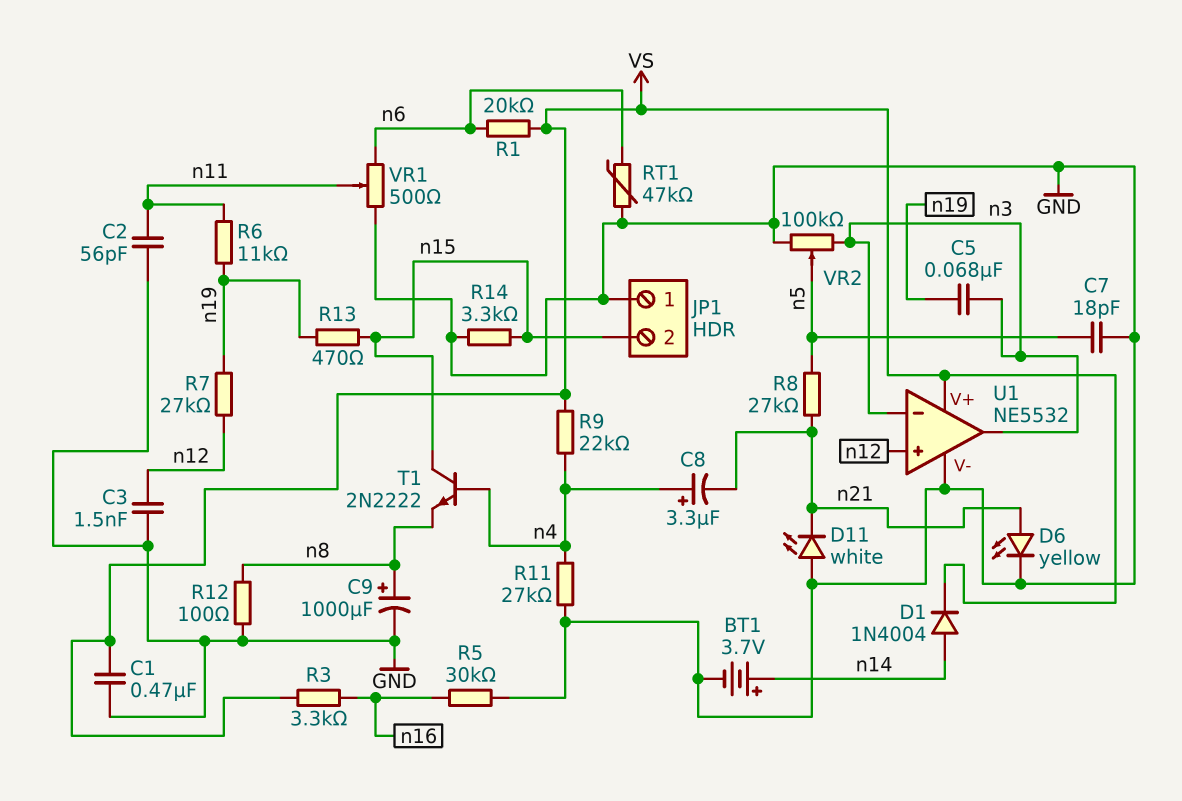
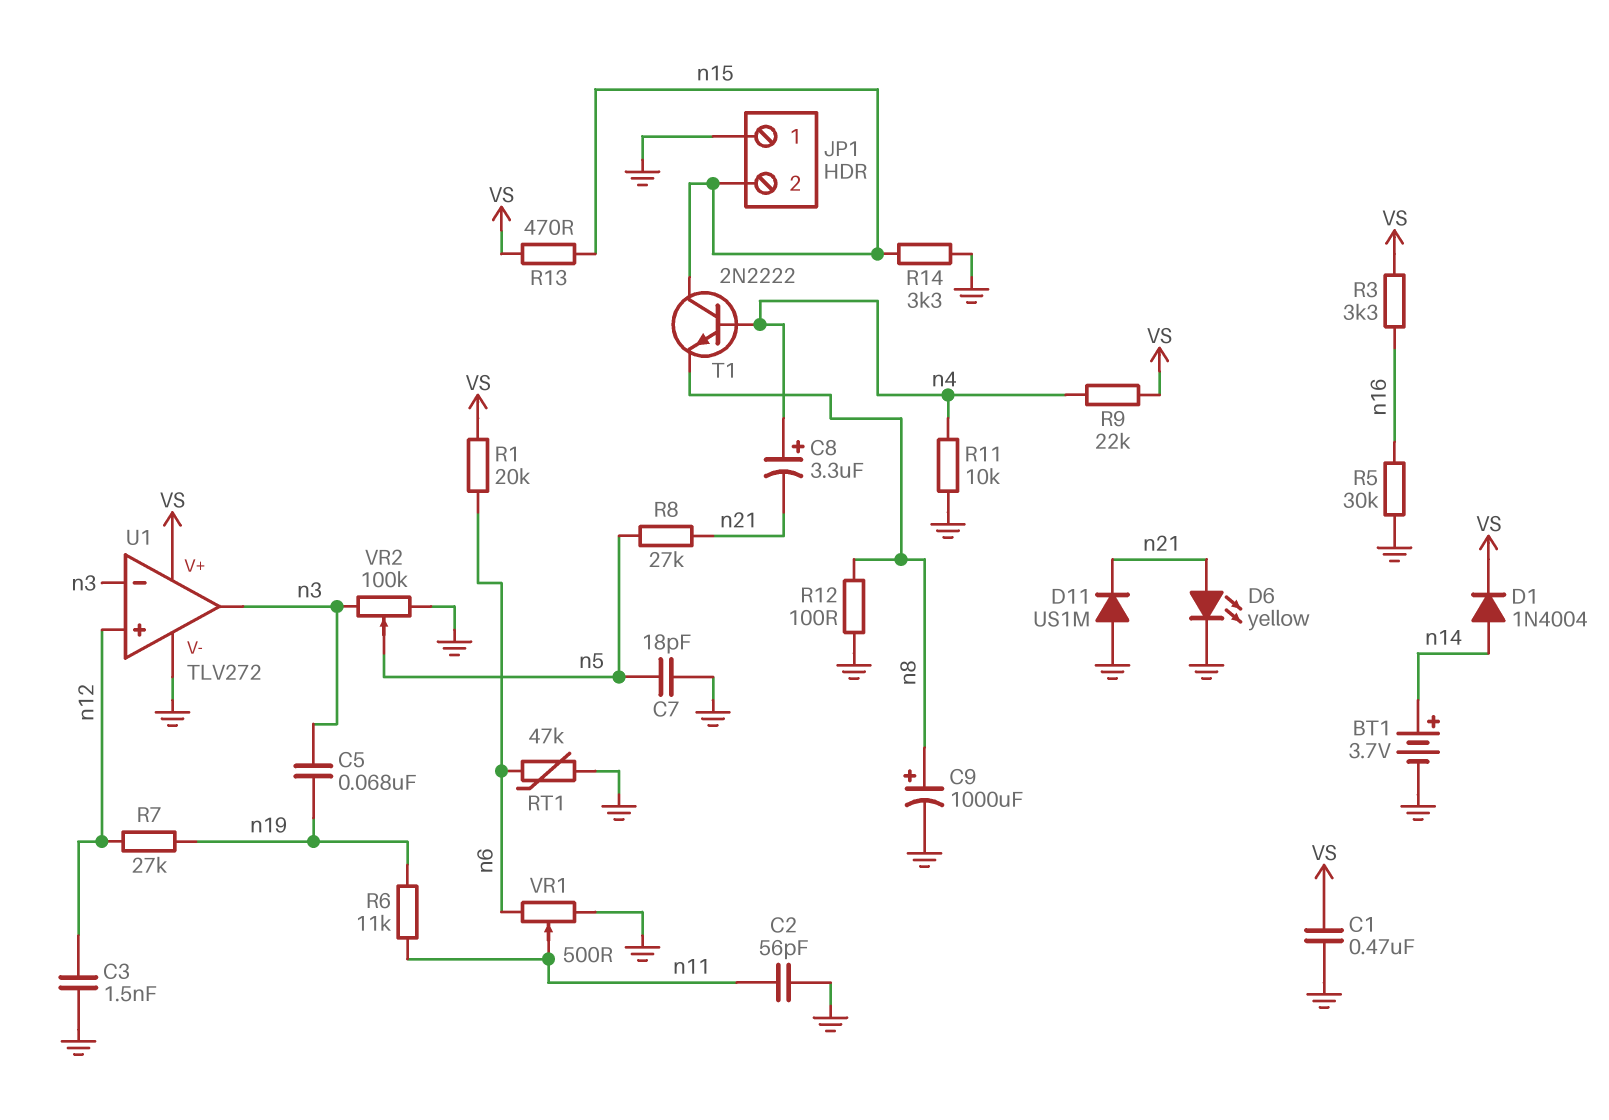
D11: LED white (A GND, K n21) -> diode US1M (A GND, K n21)
R11: 27k (GND, n4) -> 10k (GND, n4)
R13: 470 (n15, n19) -> 470 (VS, n15)
U1: NE5532 -> TLV272

